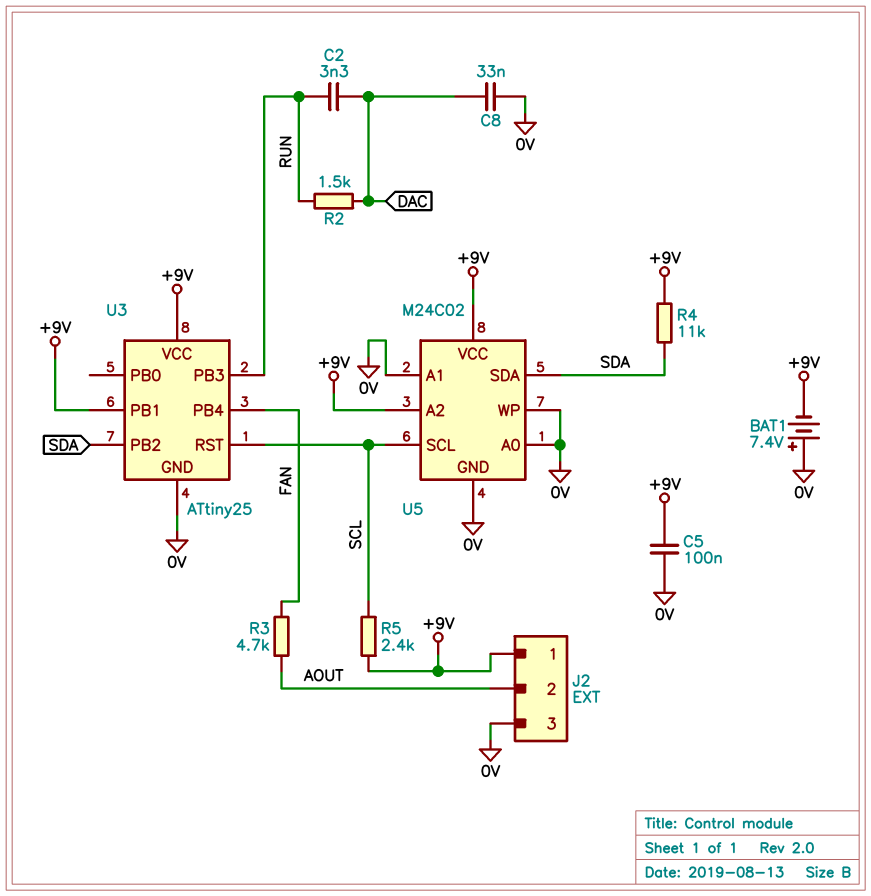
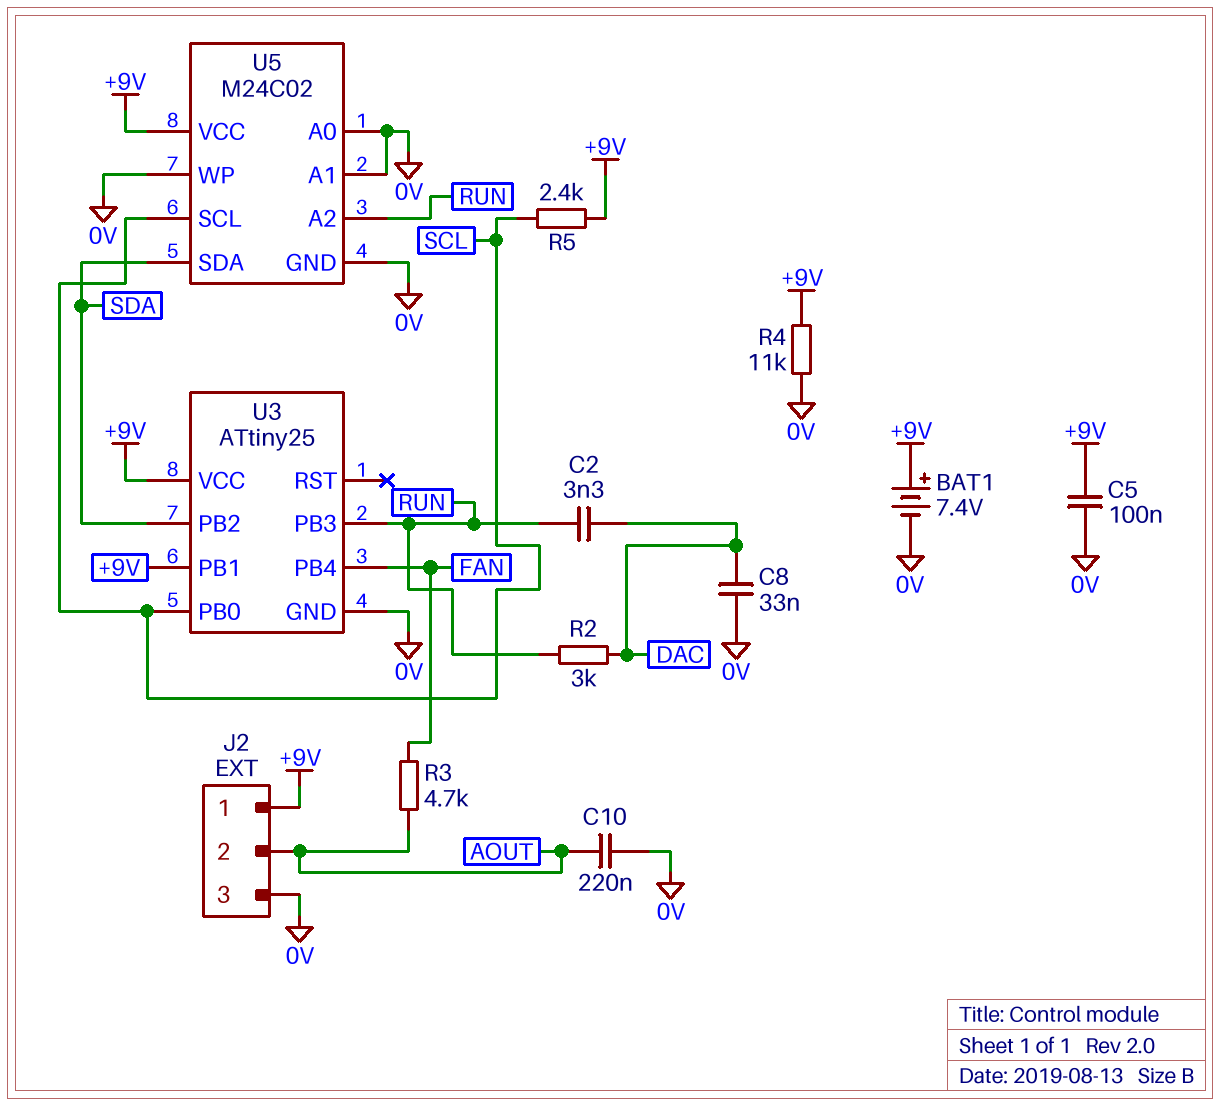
BAT1: 7.4V (plus 0V, minus +9V) -> 7.4V (plus +9V, minus 0V)
C10: none -> 220nF (0V, AOUT)
R2: 1.5k (DAC, RUN) -> 3k (DAC, RUN)
R4: 11k (+9V, SDA) -> 11k (+9V, 0V)
U3 pin PB0: none -> SCL
U3 pin RST: SCL -> none
U5 pin A2: +9V -> RUN

